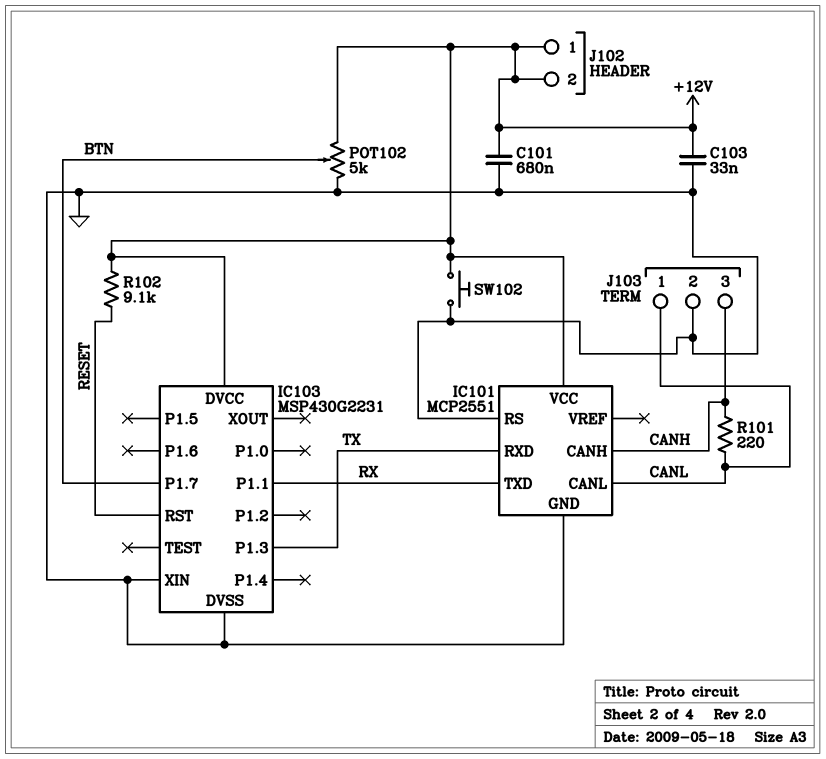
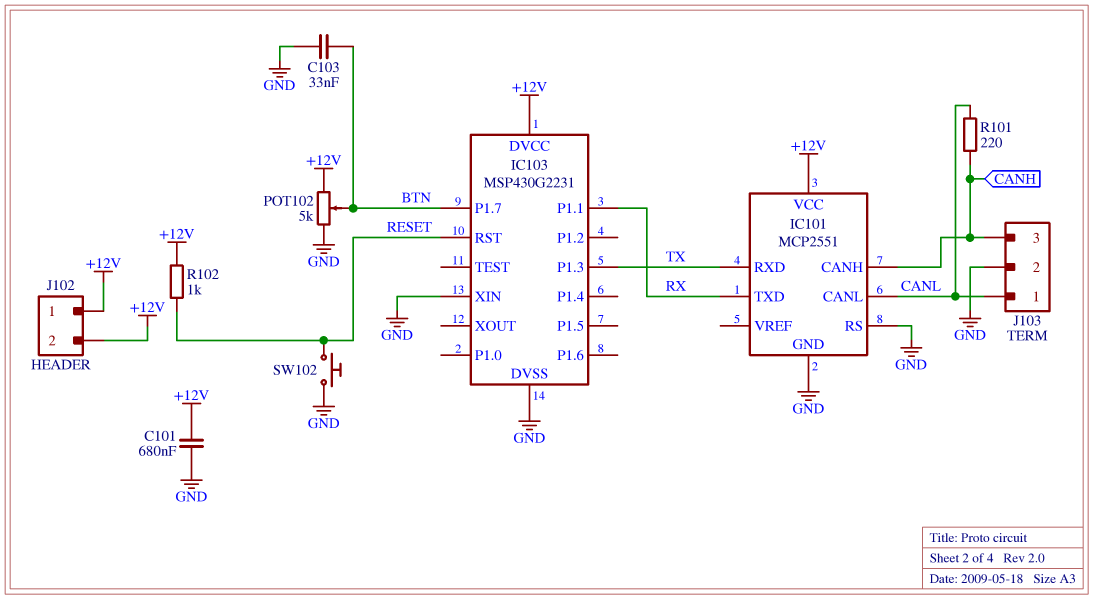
C103: 33nF (+12V, GND) -> 33nF (BTN, GND)
R102: 9.1k (+12V, RESET) -> 1k (+12V, RESET)
SW102: button (+12V, GND) -> button (GND, RESET)

